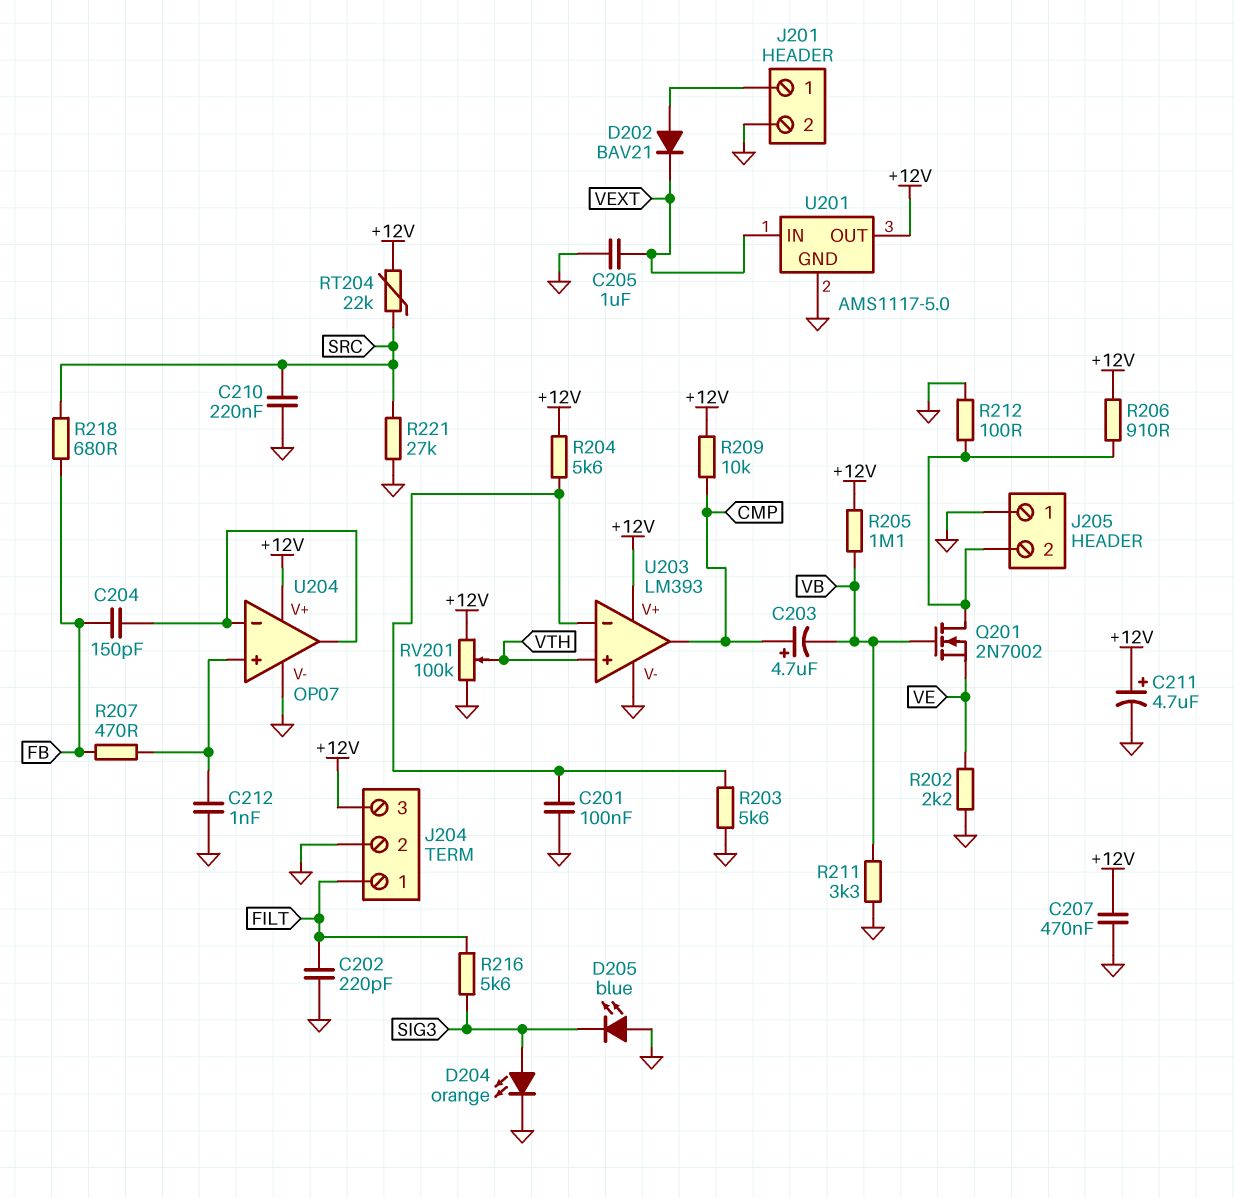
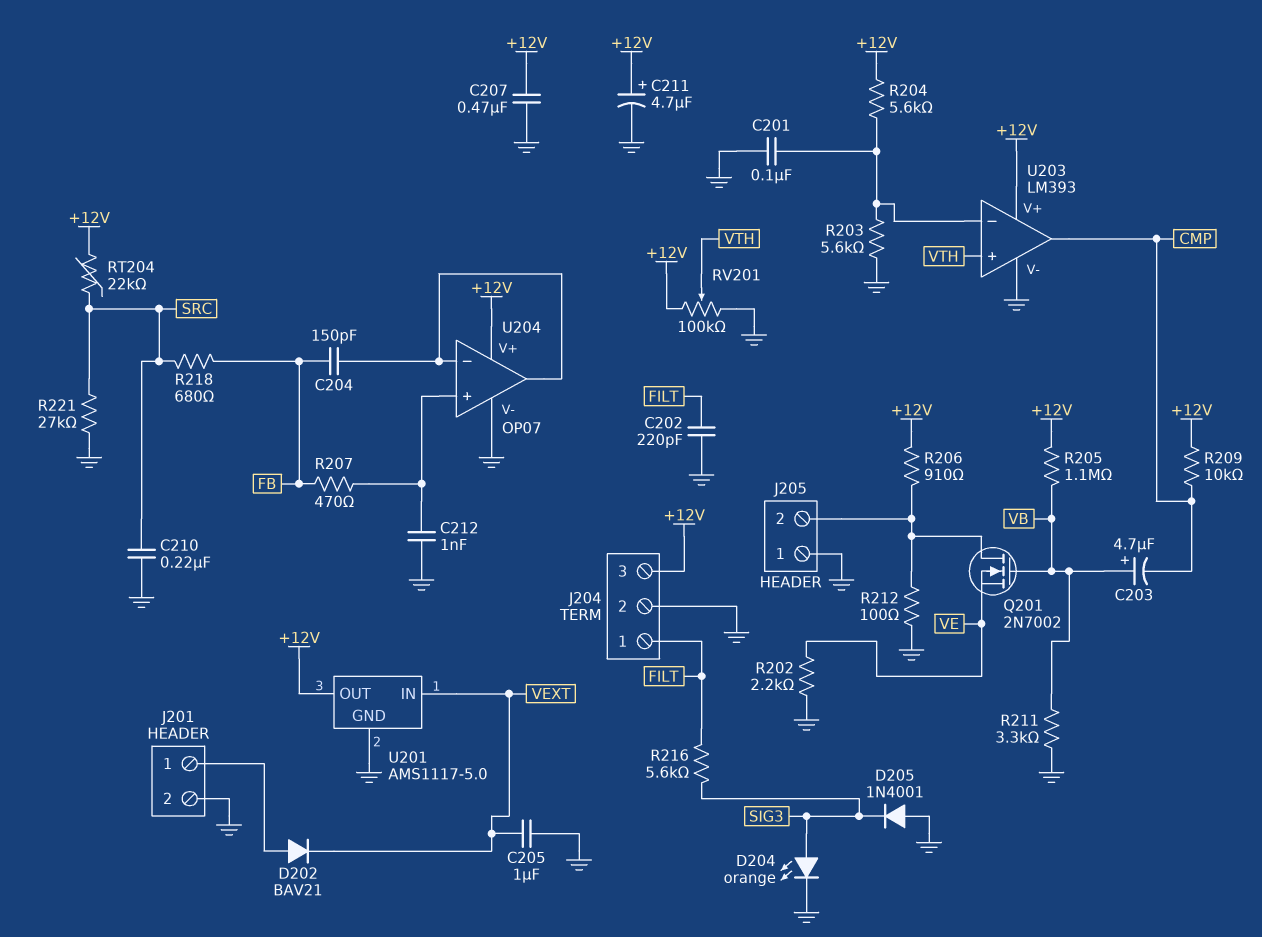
C203: 4.7uF (plus CMP, minus VB) -> 4.7uF (plus VB, minus CMP)
D205: LED blue (A GND, K SIG3) -> diode 1N4001 (A GND, K SIG3)

